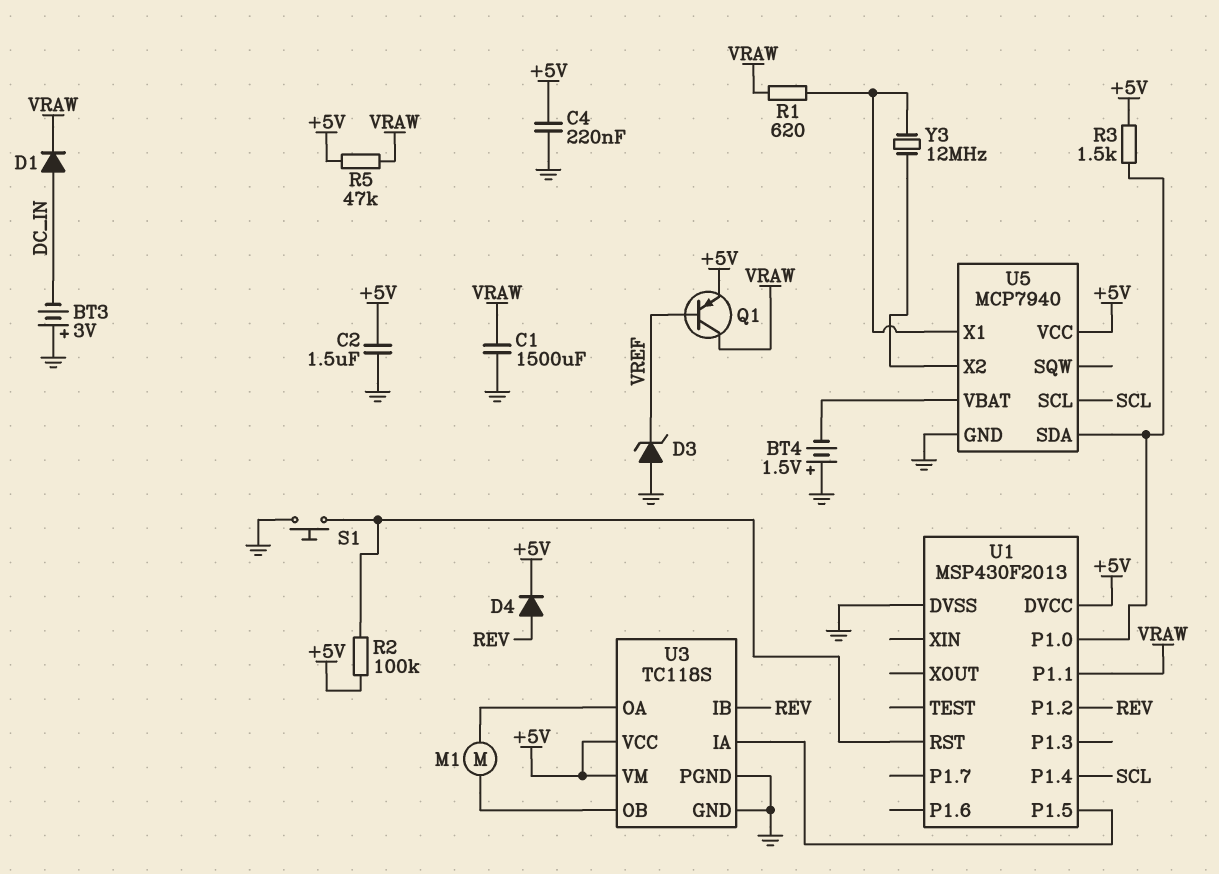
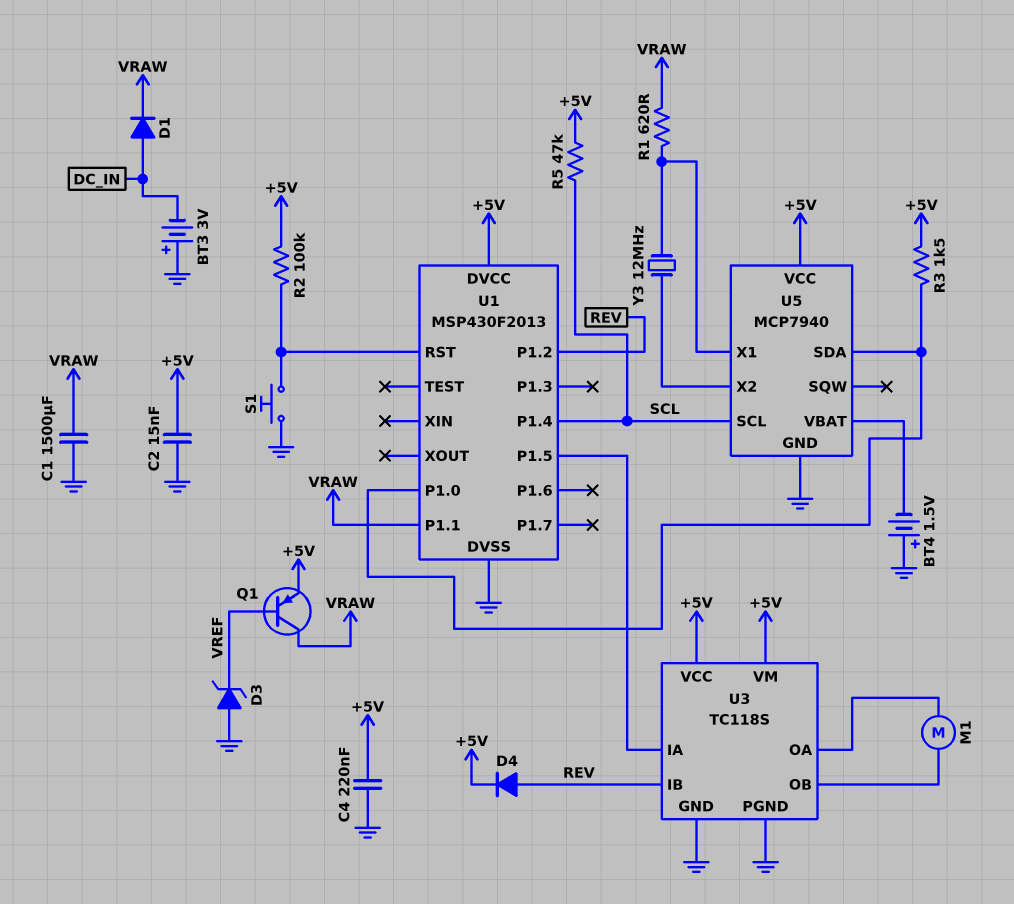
C2: 1.5uF (+5V, GND) -> 15nF (+5V, GND)
R5: 47k (+5V, VRAW) -> 47k (+5V, SCL)

